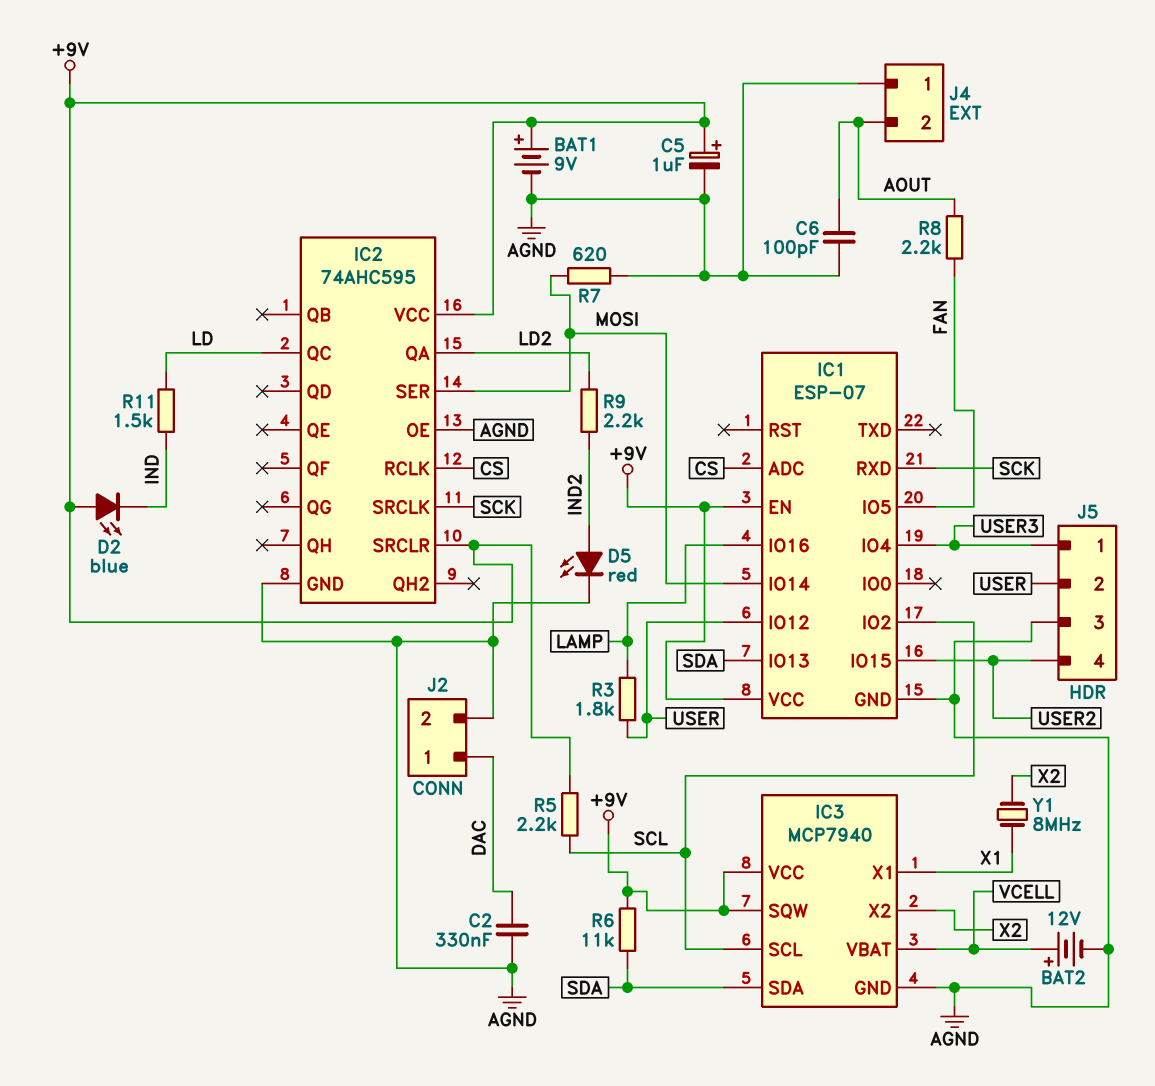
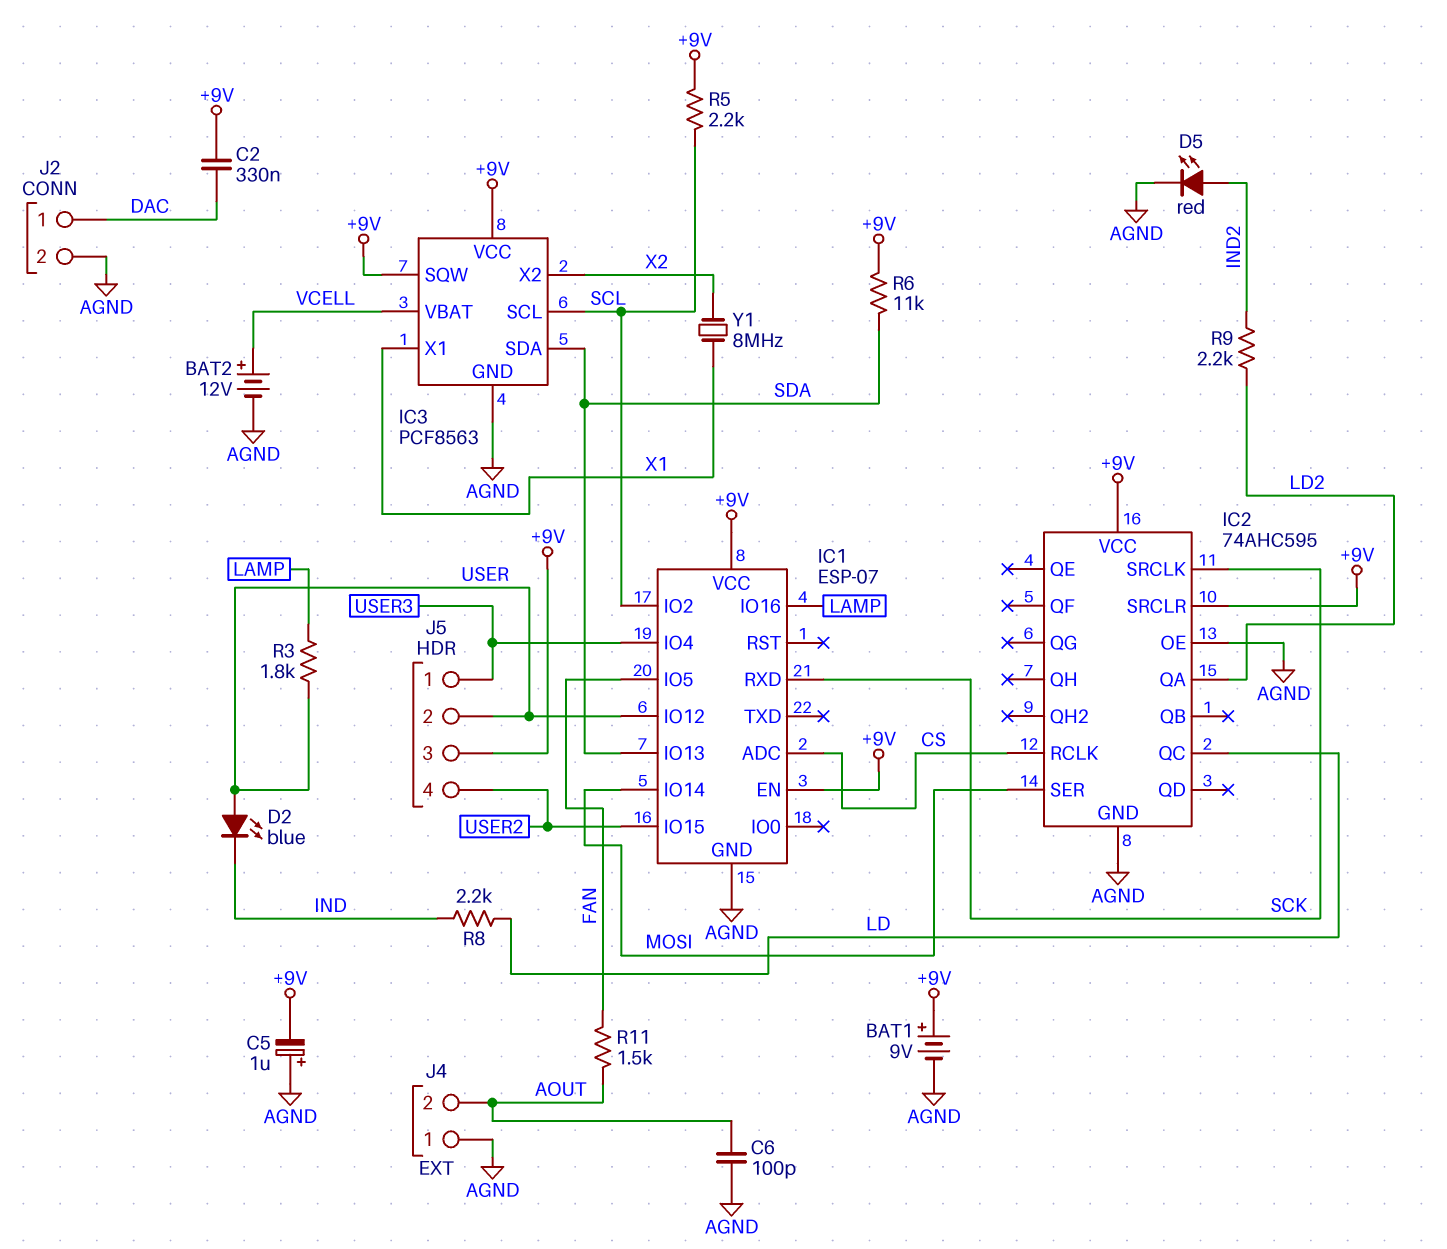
C2: 330nF (AGND, DAC) -> 330nF (+9V, DAC)
C5: 1uF (plus +9V, minus AGND) -> 1uF (plus AGND, minus +9V)
D2: LED blue (A +9V, K IND) -> LED blue (A USER, K IND)
IC3: MCP7940 -> PCF8563
J5 pin 3: AGND -> +9V
R7: 620 (AGND, MOSI) -> none
R8: 2.2k (AOUT, FAN) -> 2.2k (IND, LD)
R11: 1.5k (IND, LD) -> 1.5k (AOUT, FAN)

